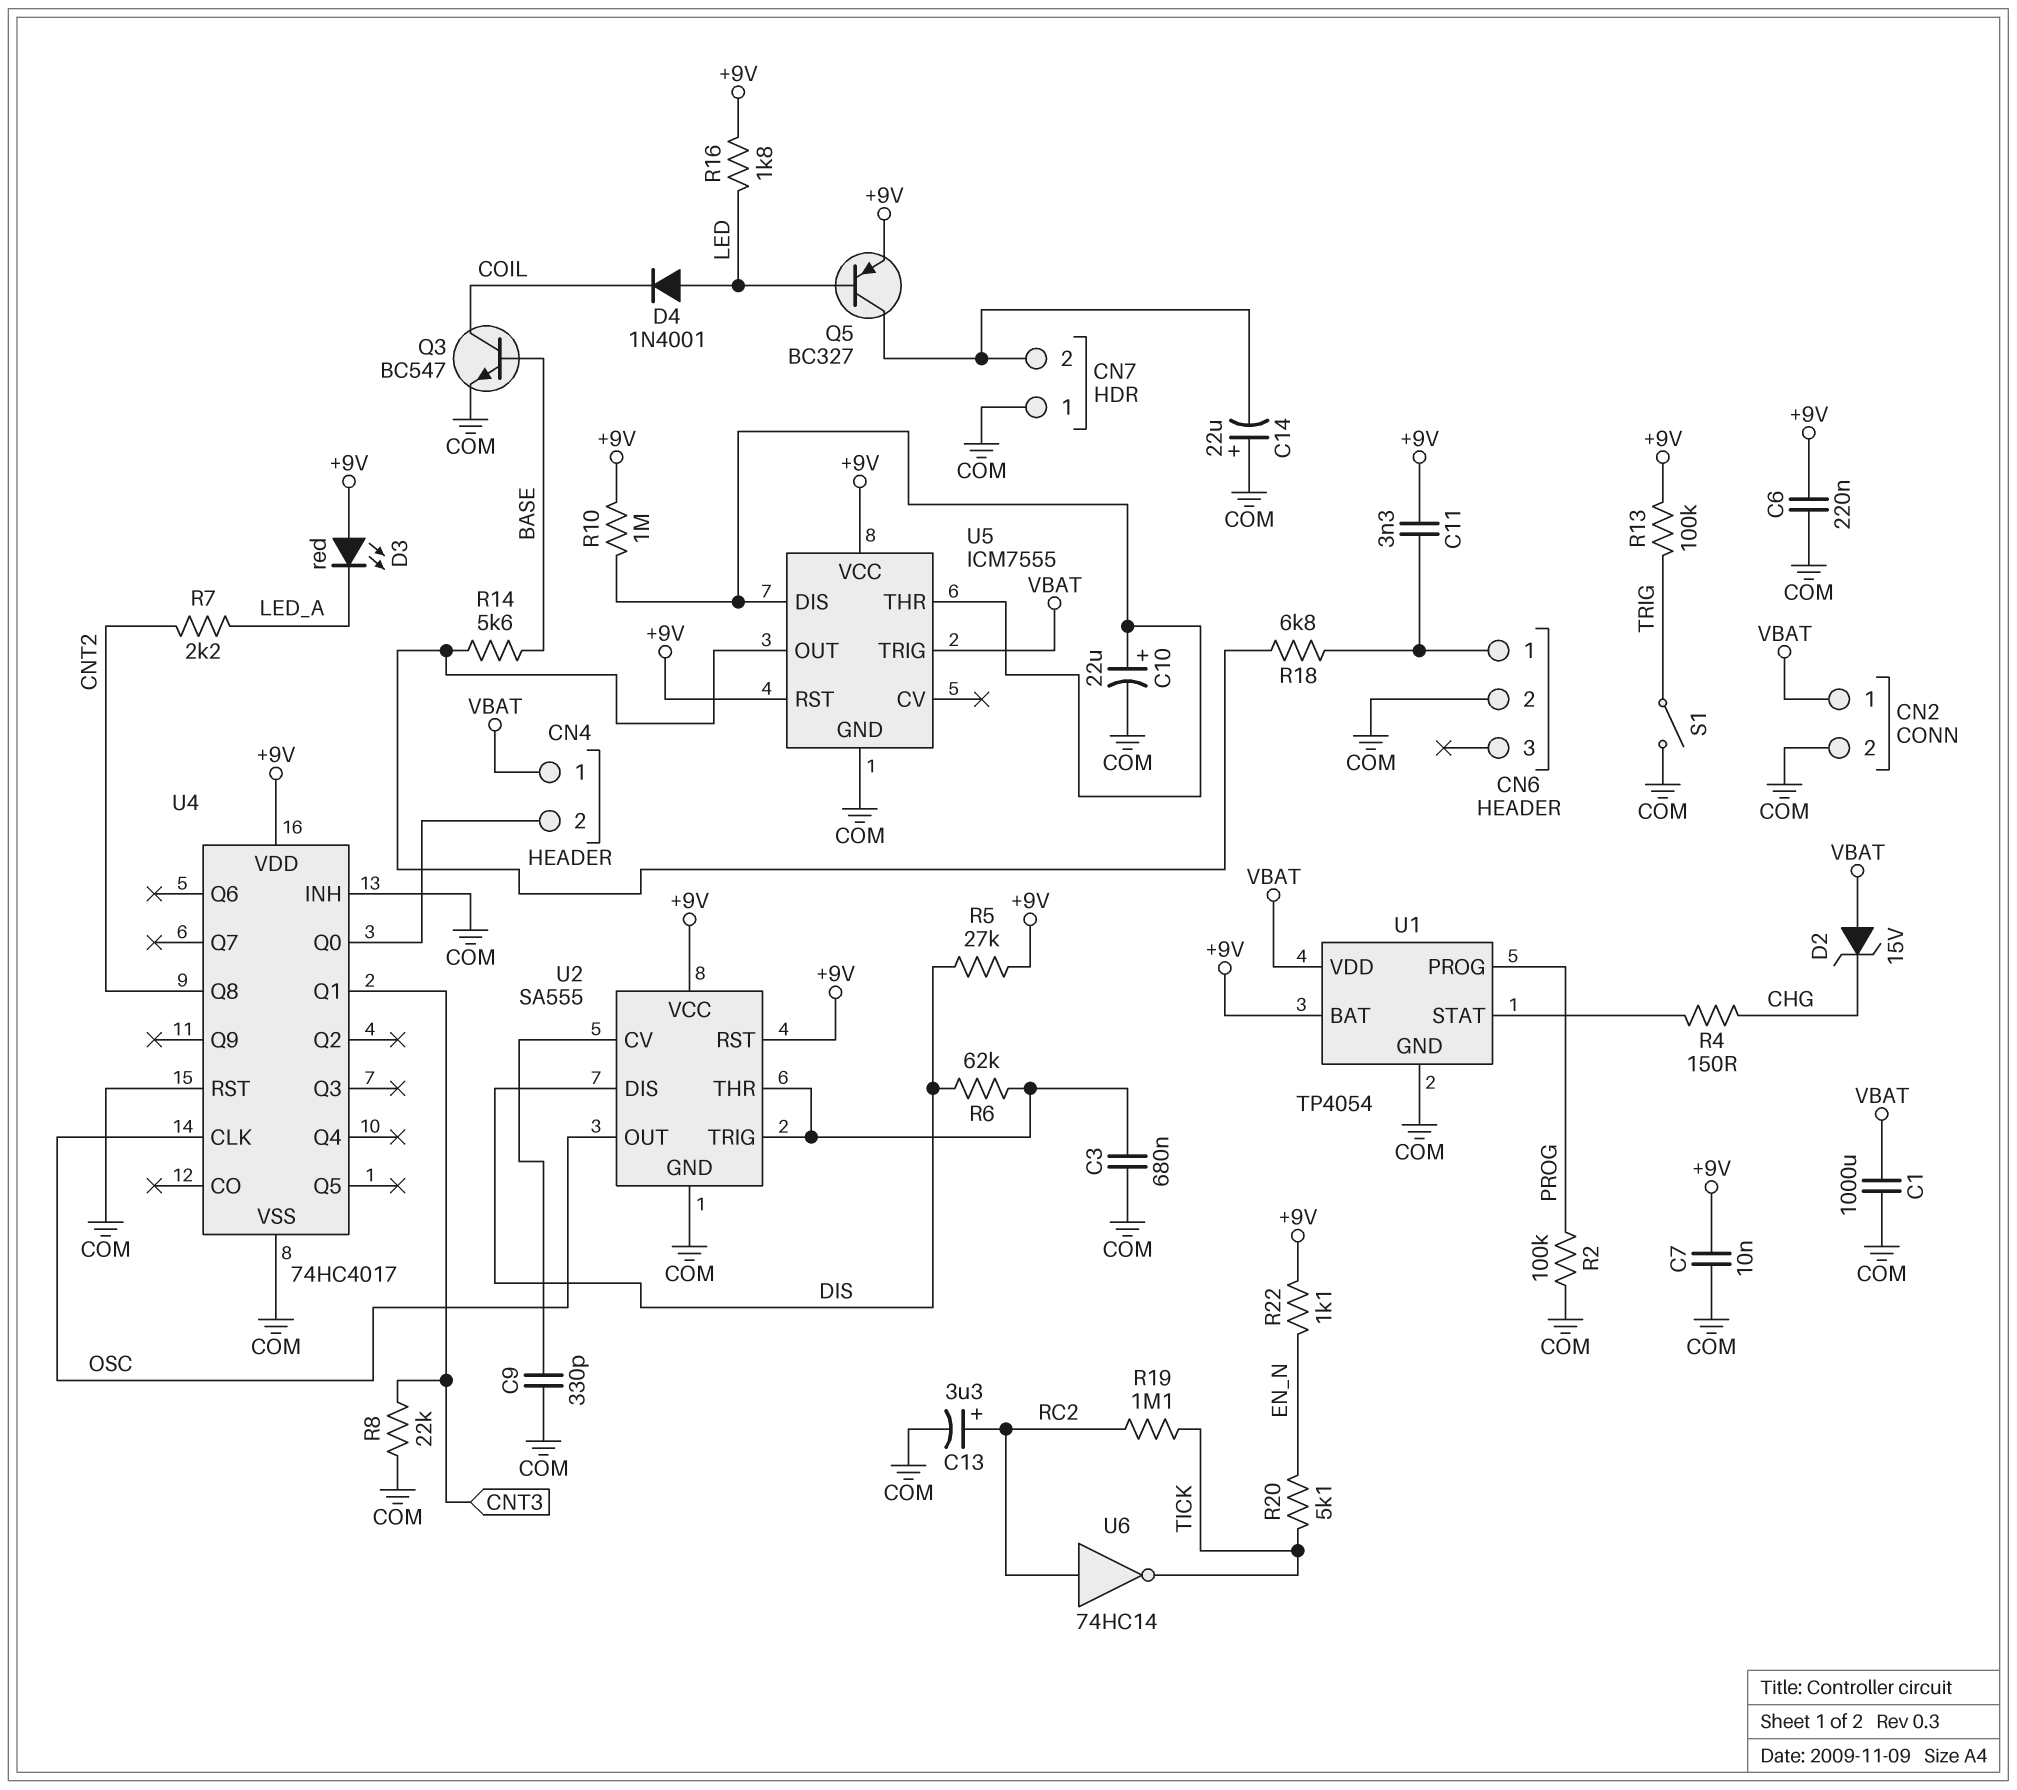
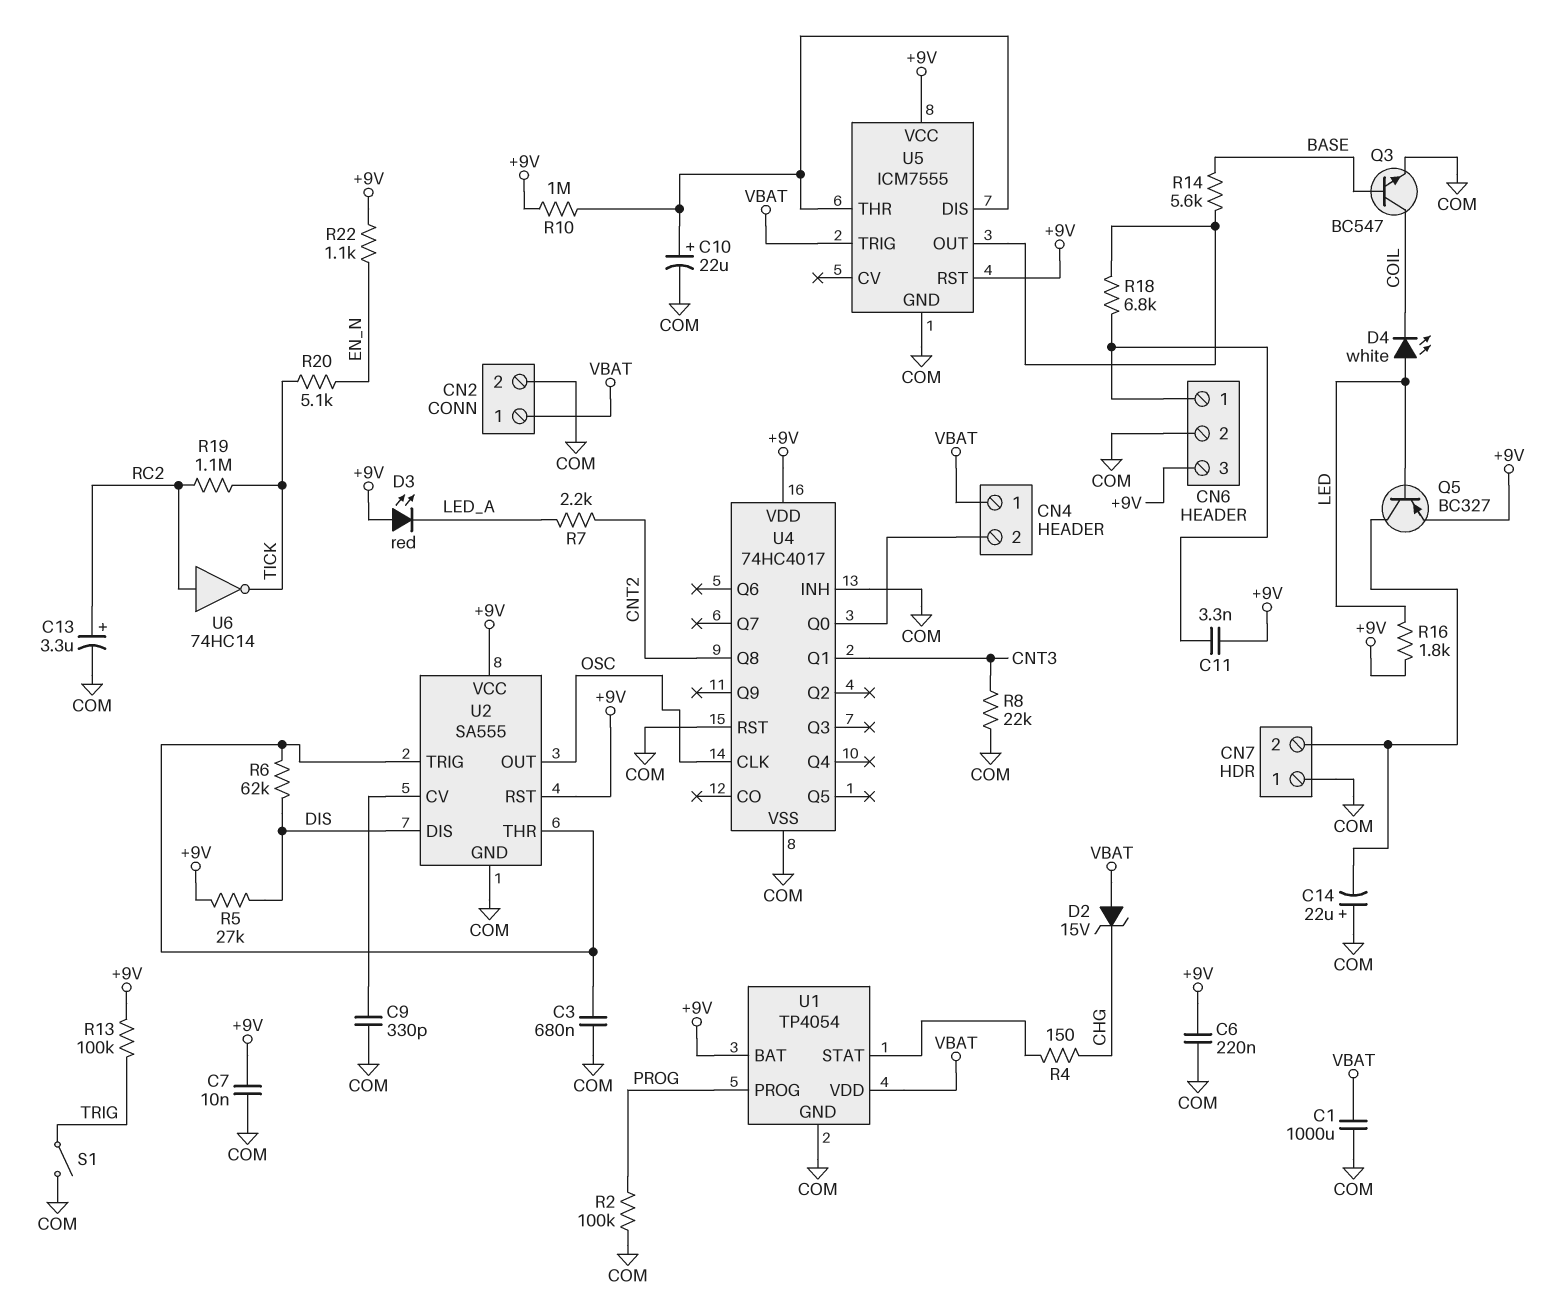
CN6 pin 3: none -> +9V
D4: diode 1N4001 (A LED, K COIL) -> LED white (A LED, K COIL)

